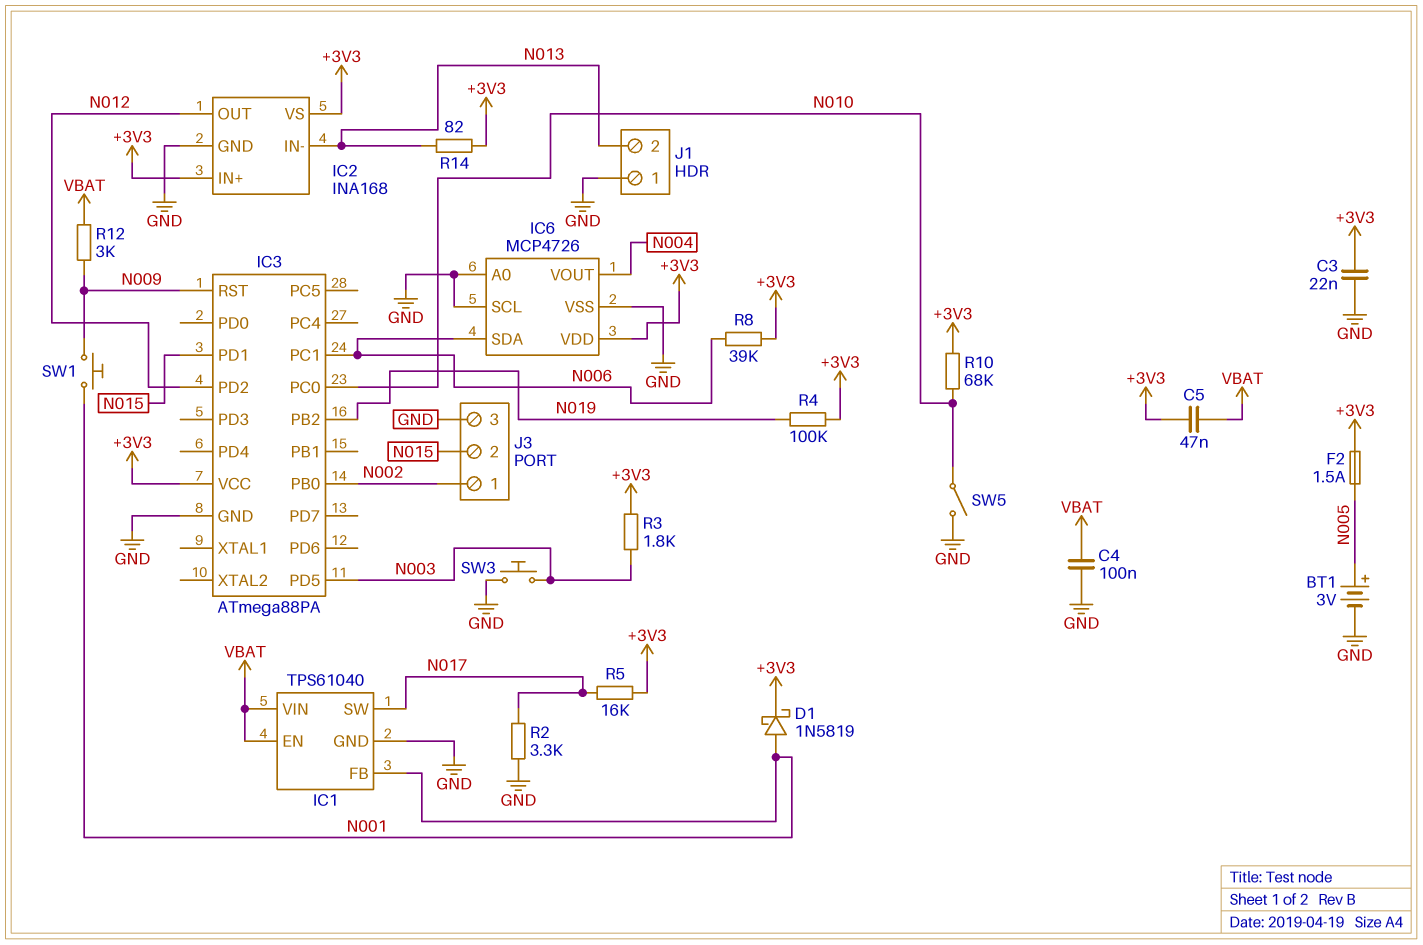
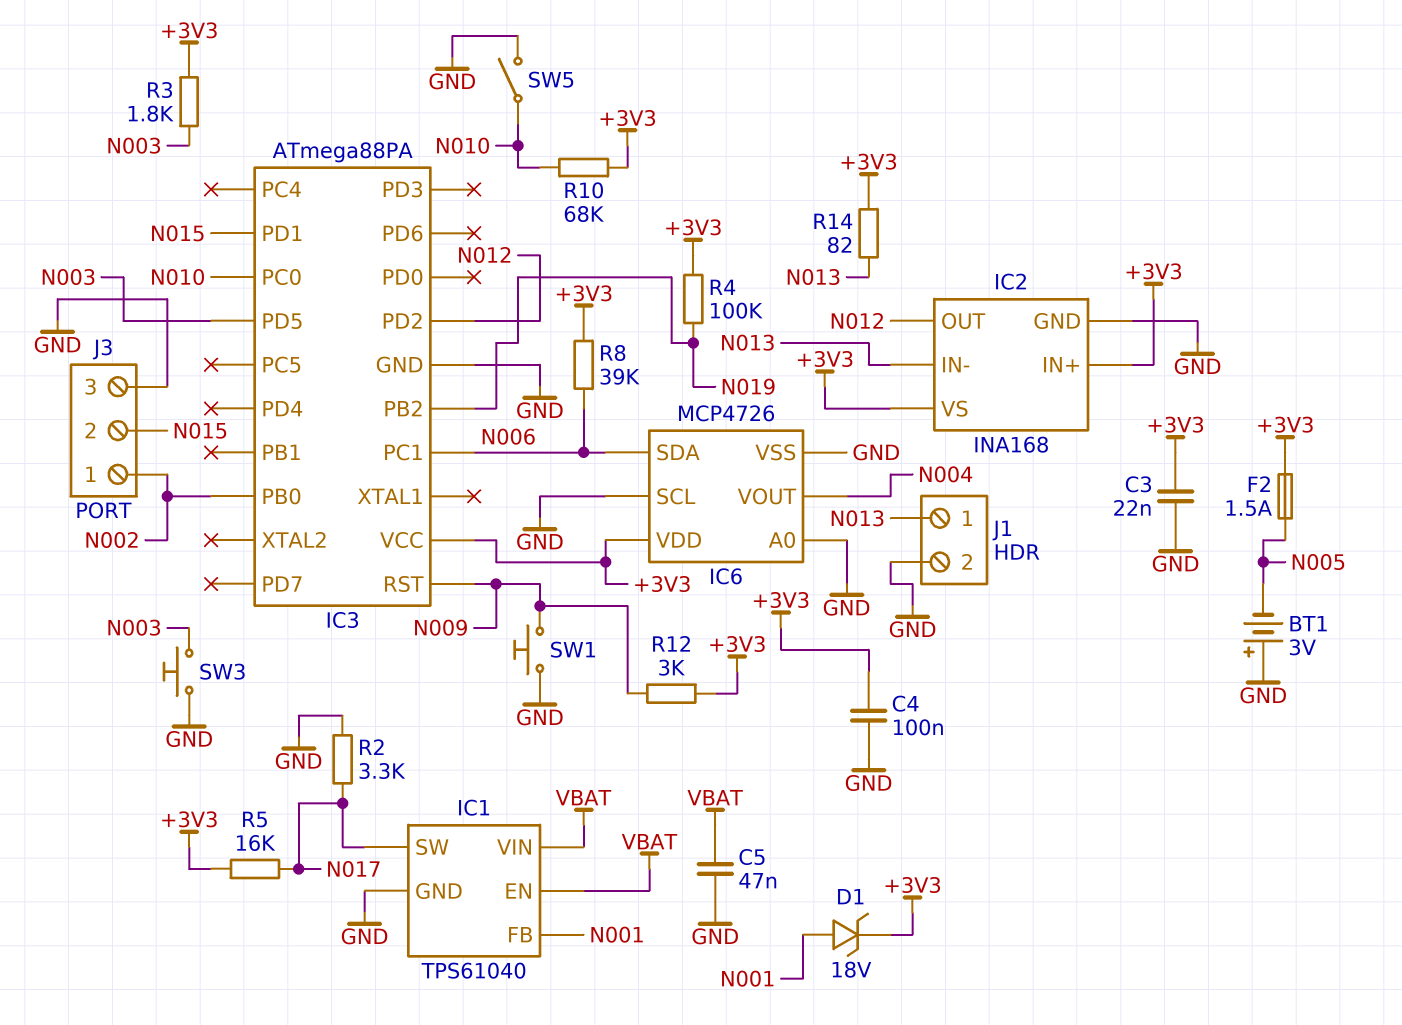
BT1: 3V (plus N005, minus GND) -> 3V (plus GND, minus N005)
C4: 100nF (GND, VBAT) -> 100nF (+3V3, GND)
C5: 47nF (+3V3, VBAT) -> 47nF (GND, VBAT)
D1: schottky 1N5819 (A N001, K +3V3) -> zener 18V (A N001, K +3V3)
J1 pin 1: GND -> N013
J1 pin 2: N013 -> GND
R12: 3k (N009, VBAT) -> 3k (+3V3, N009)
SW1: button (N001, N009) -> button (GND, N009)

